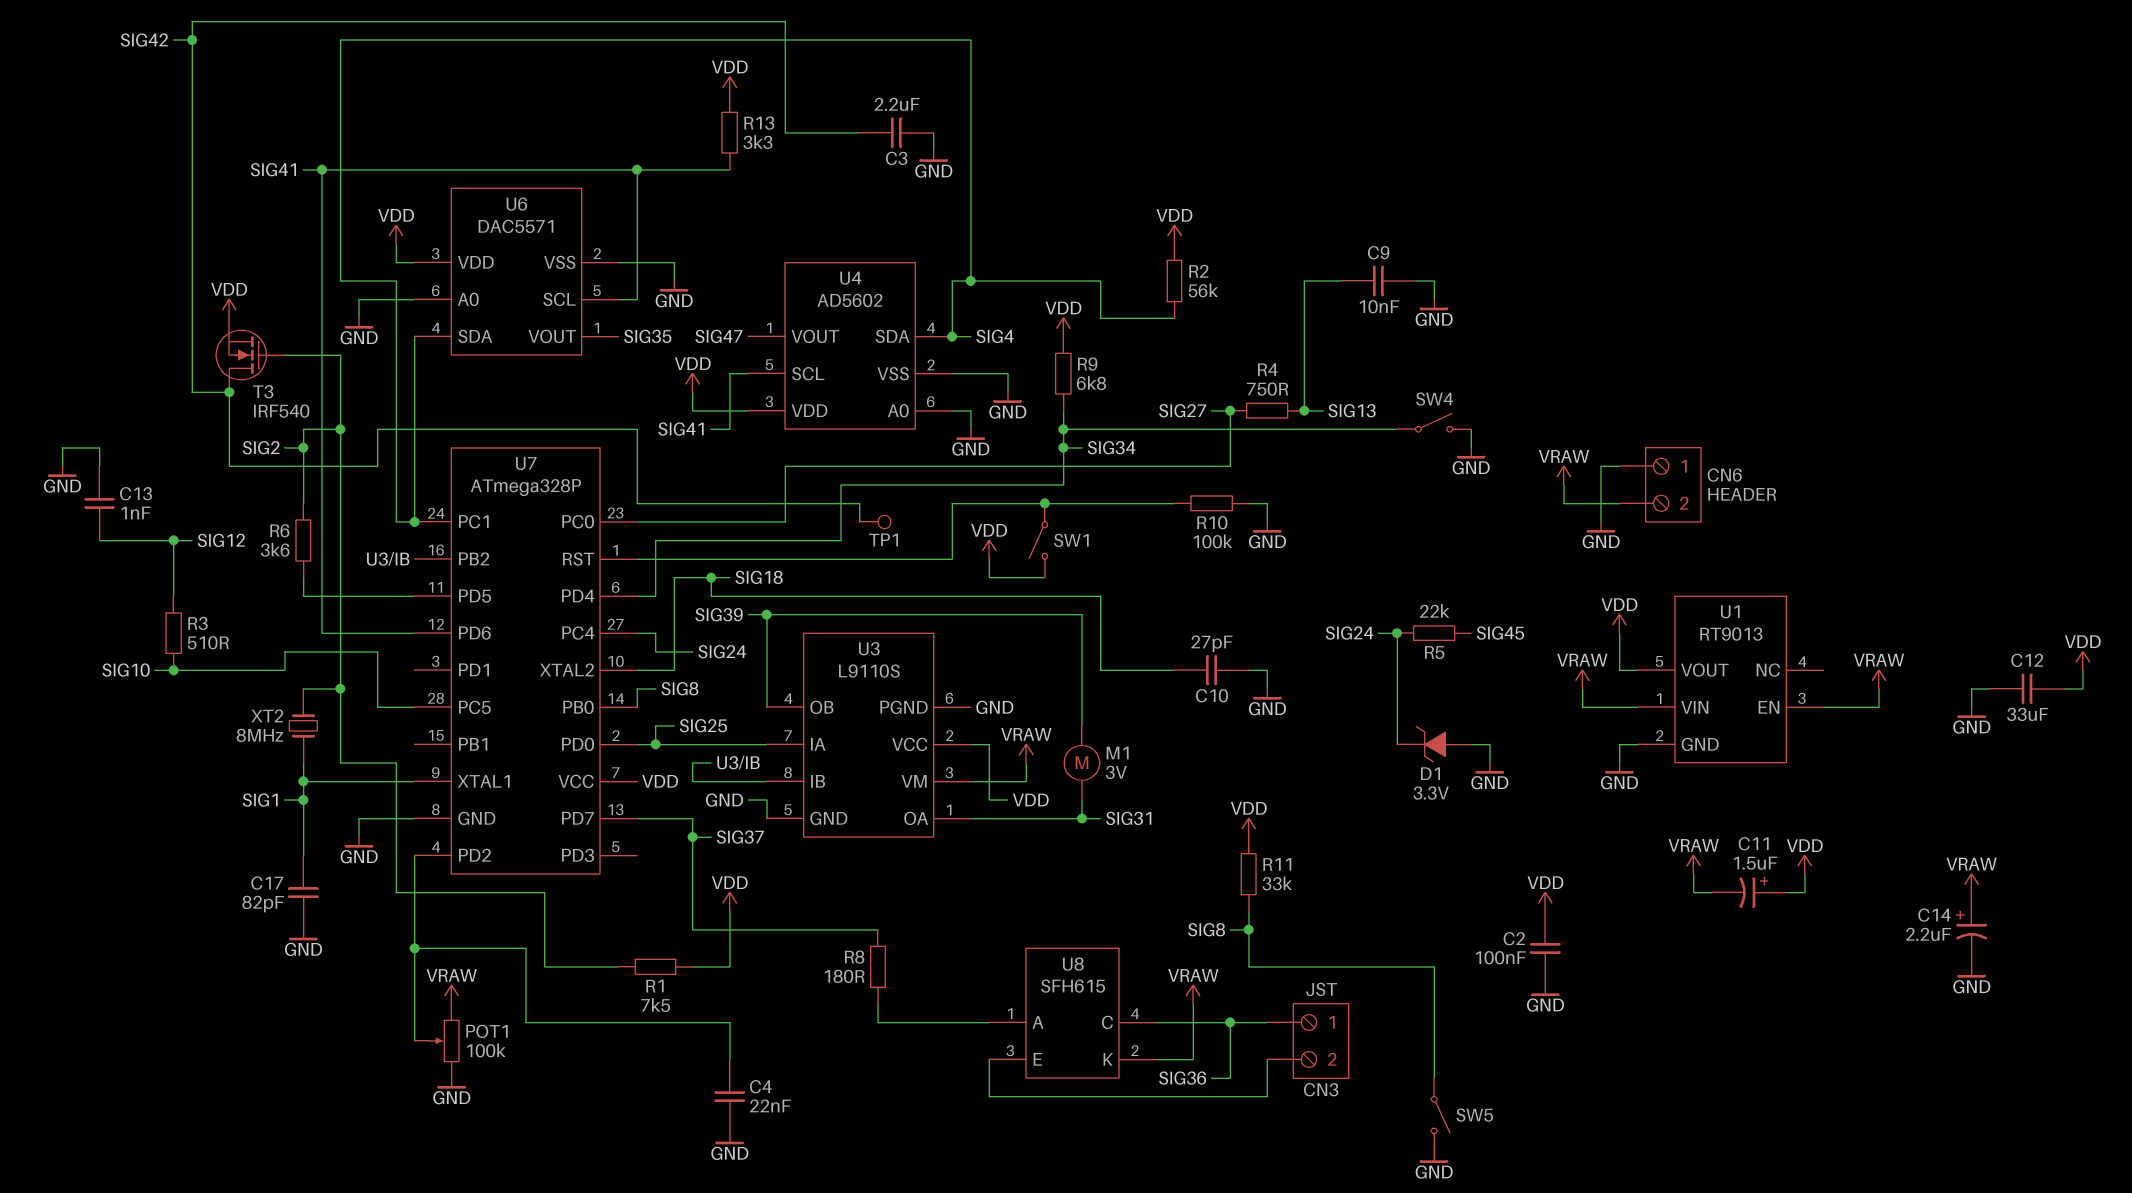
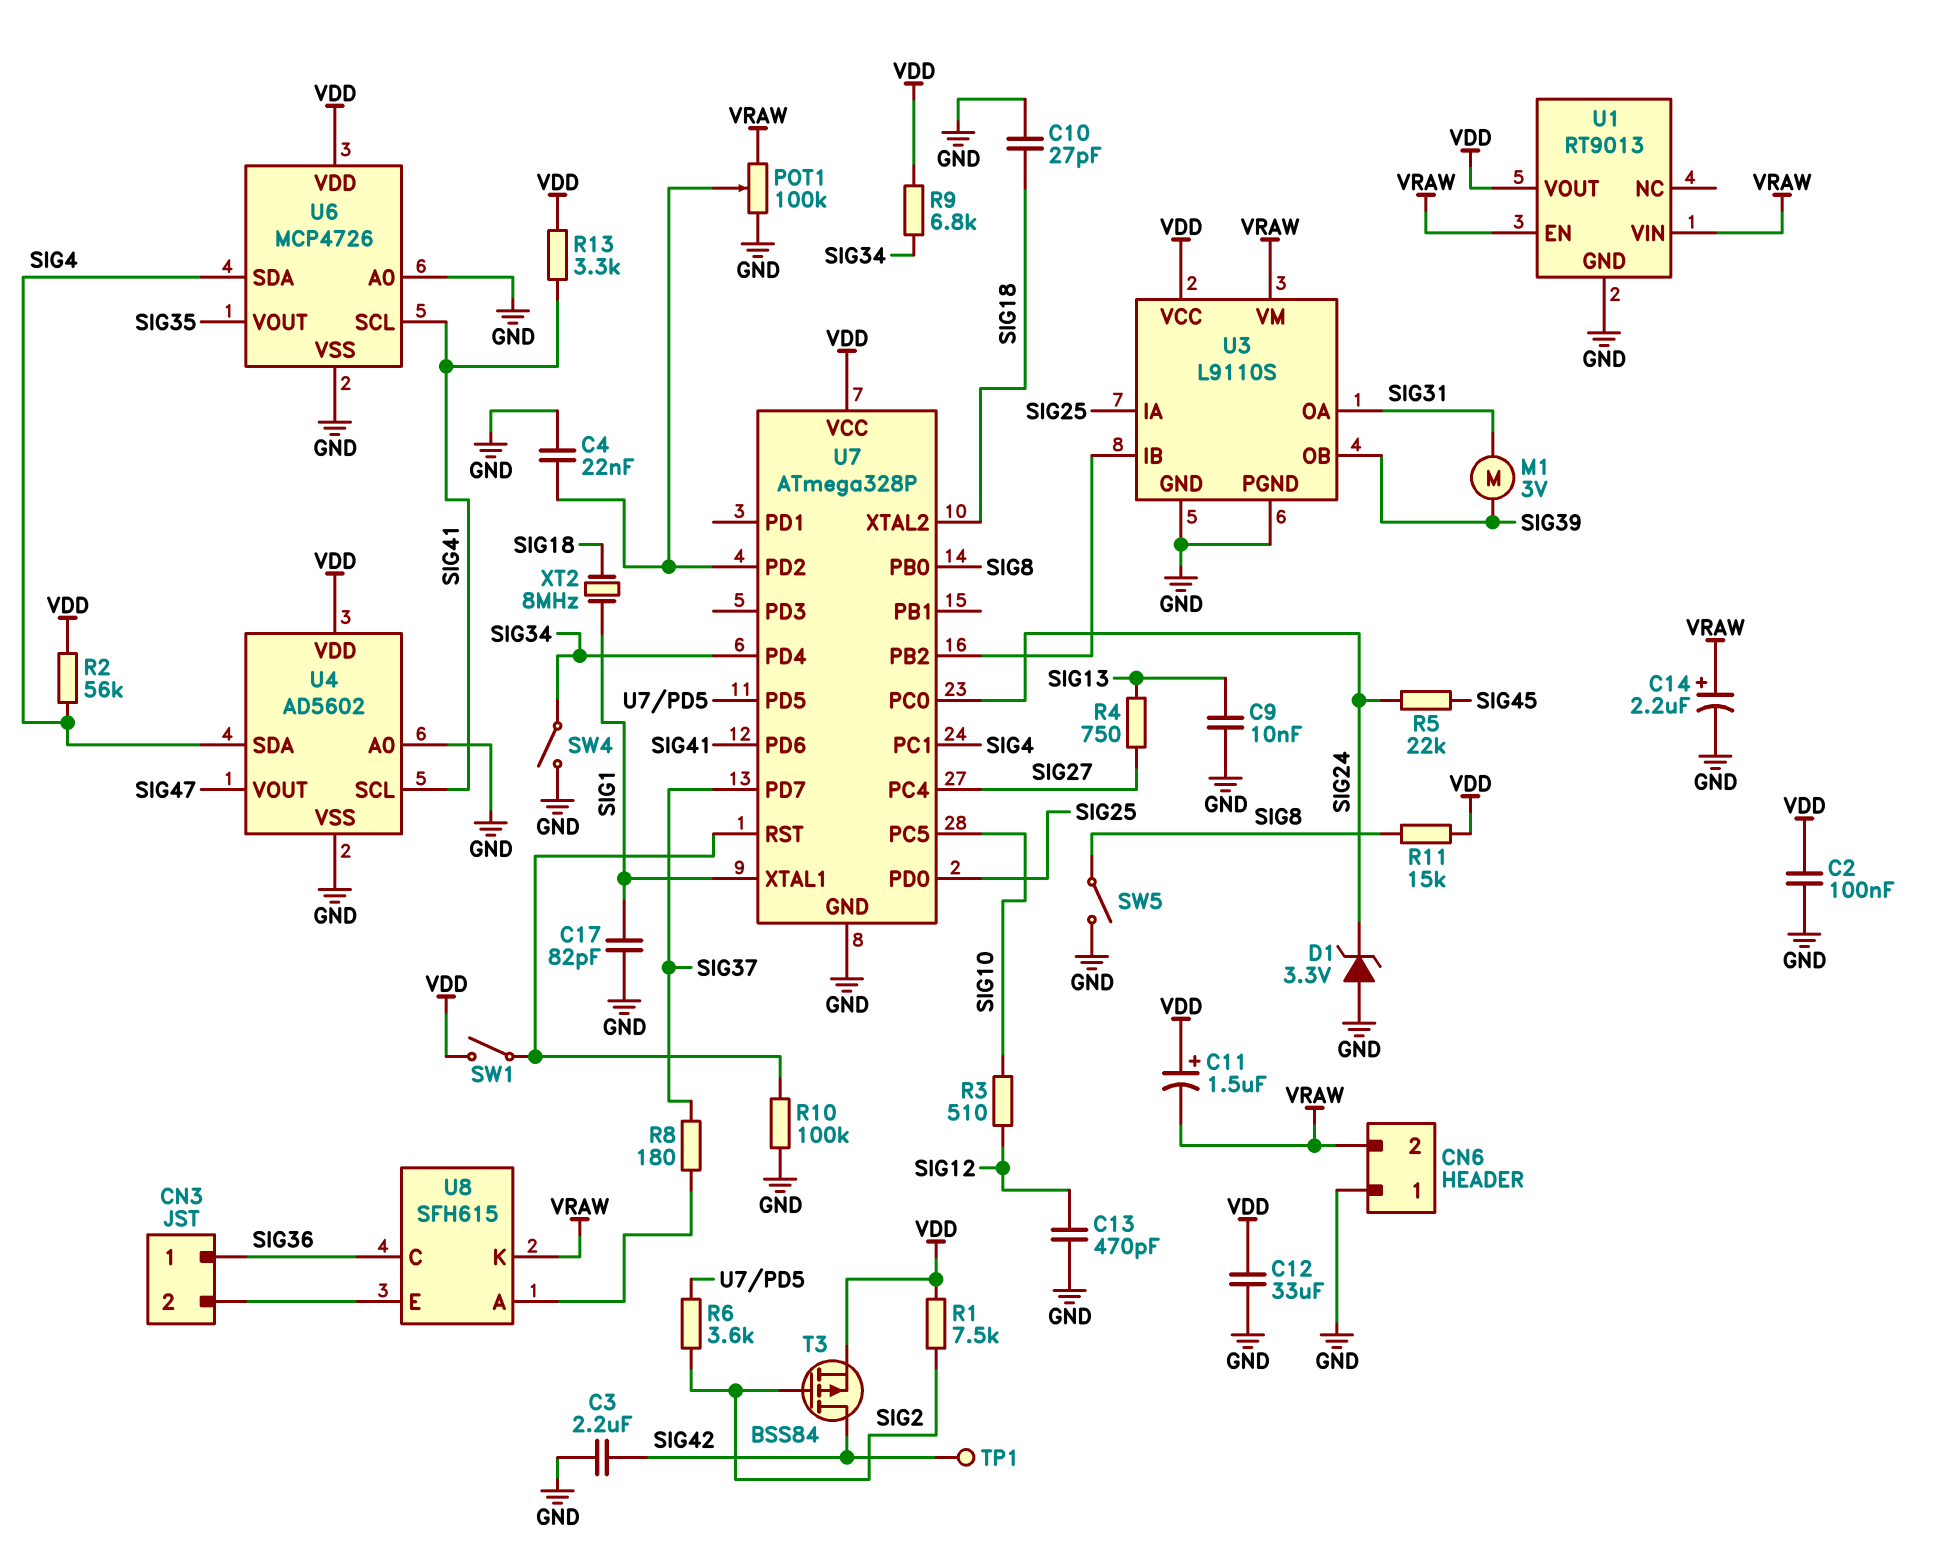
C13: 1nF (GND, SIG12) -> 470pF (GND, SIG12)
R11: 33k (SIG8, VDD) -> 15k (SIG8, VDD)
T3: NMOS IRF540 (G SIG2, D SIG42, S VDD) -> PMOS BSS84 (G SIG2, D SIG42, S VDD)
U6: DAC5571 -> MCP4726
U7 pin PC0: SIG27 -> SIG24
U7 pin PC4: SIG24 -> SIG27
XT2: 8MHz (SIG1, SIG2) -> 8MHz (SIG1, SIG18)

